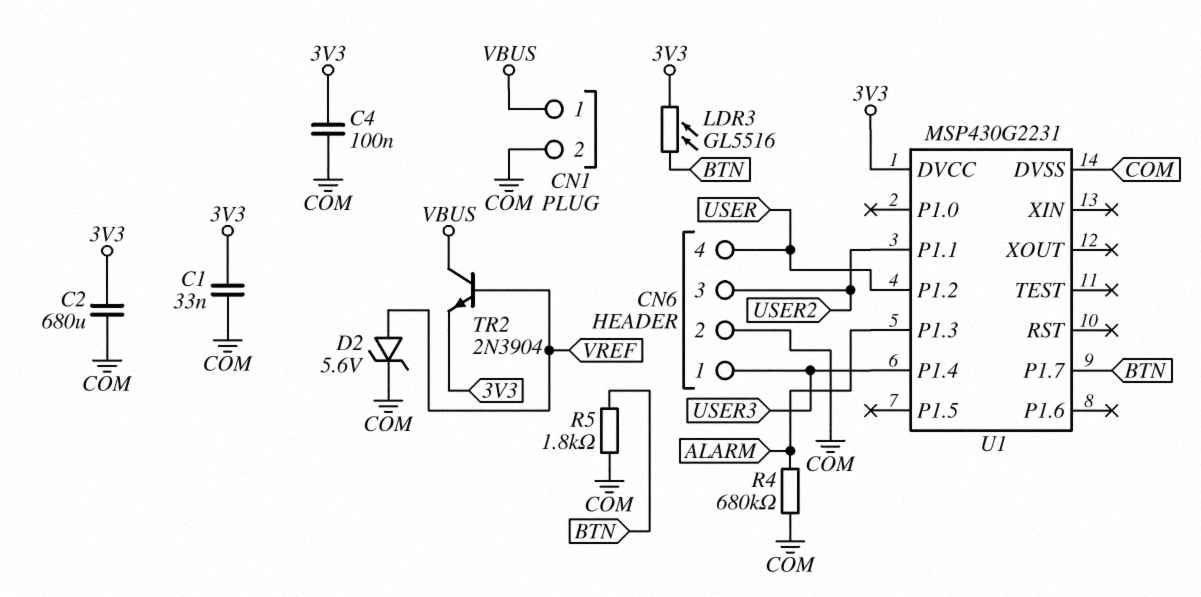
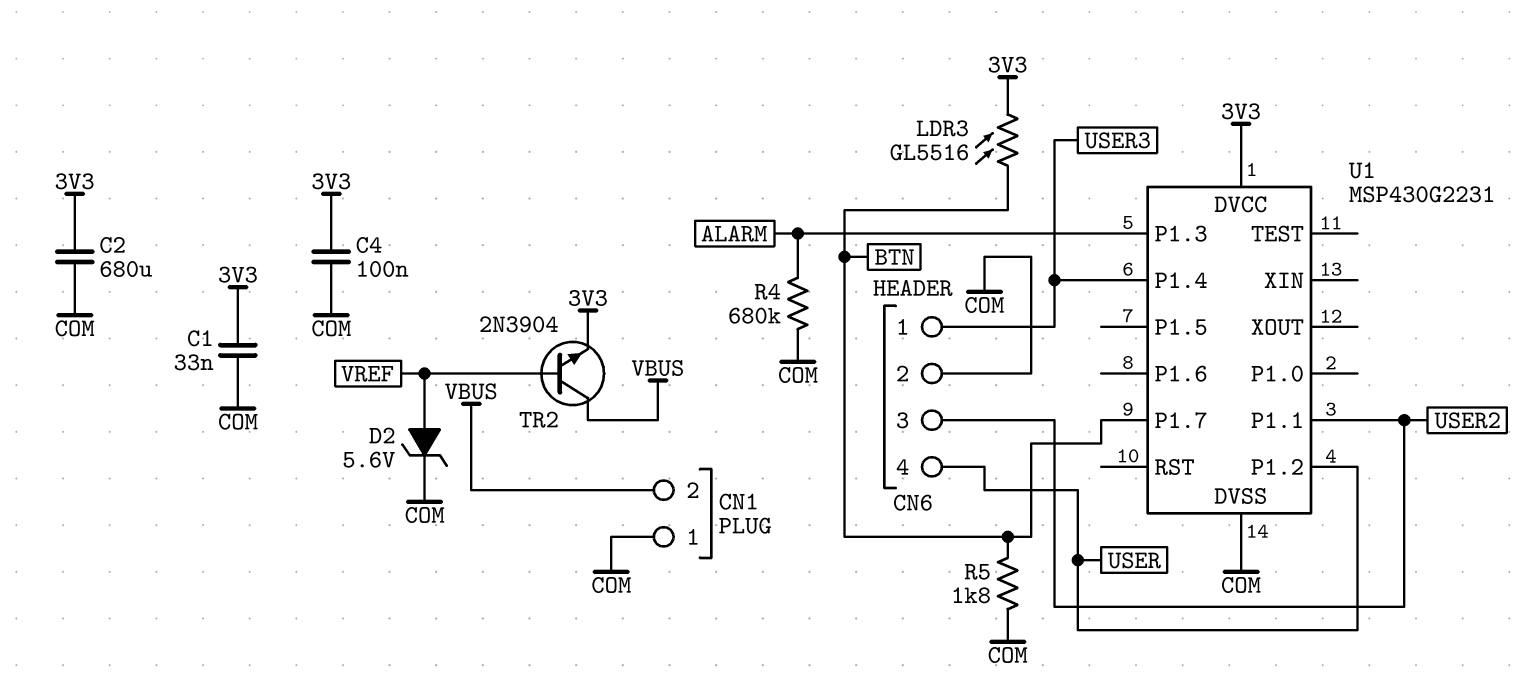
CN1 pin 1: VBUS -> COM
CN1 pin 2: COM -> VBUS

